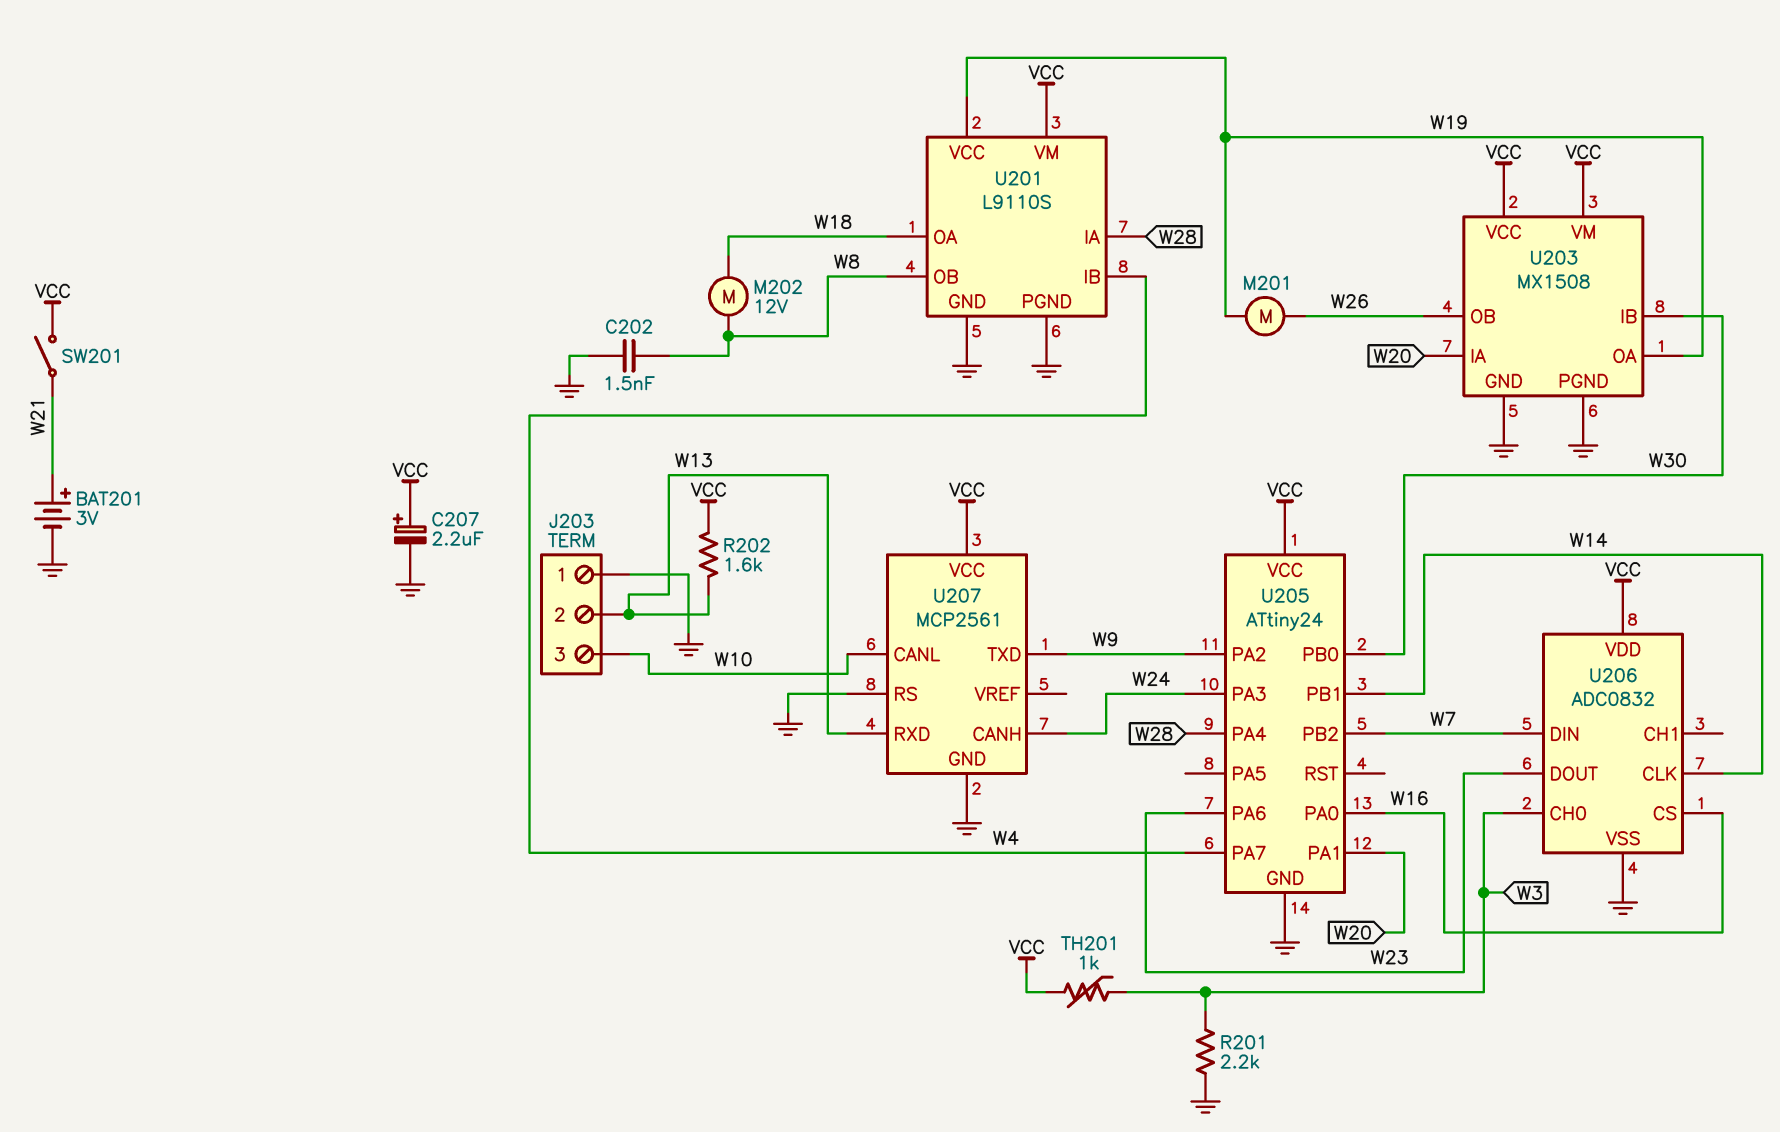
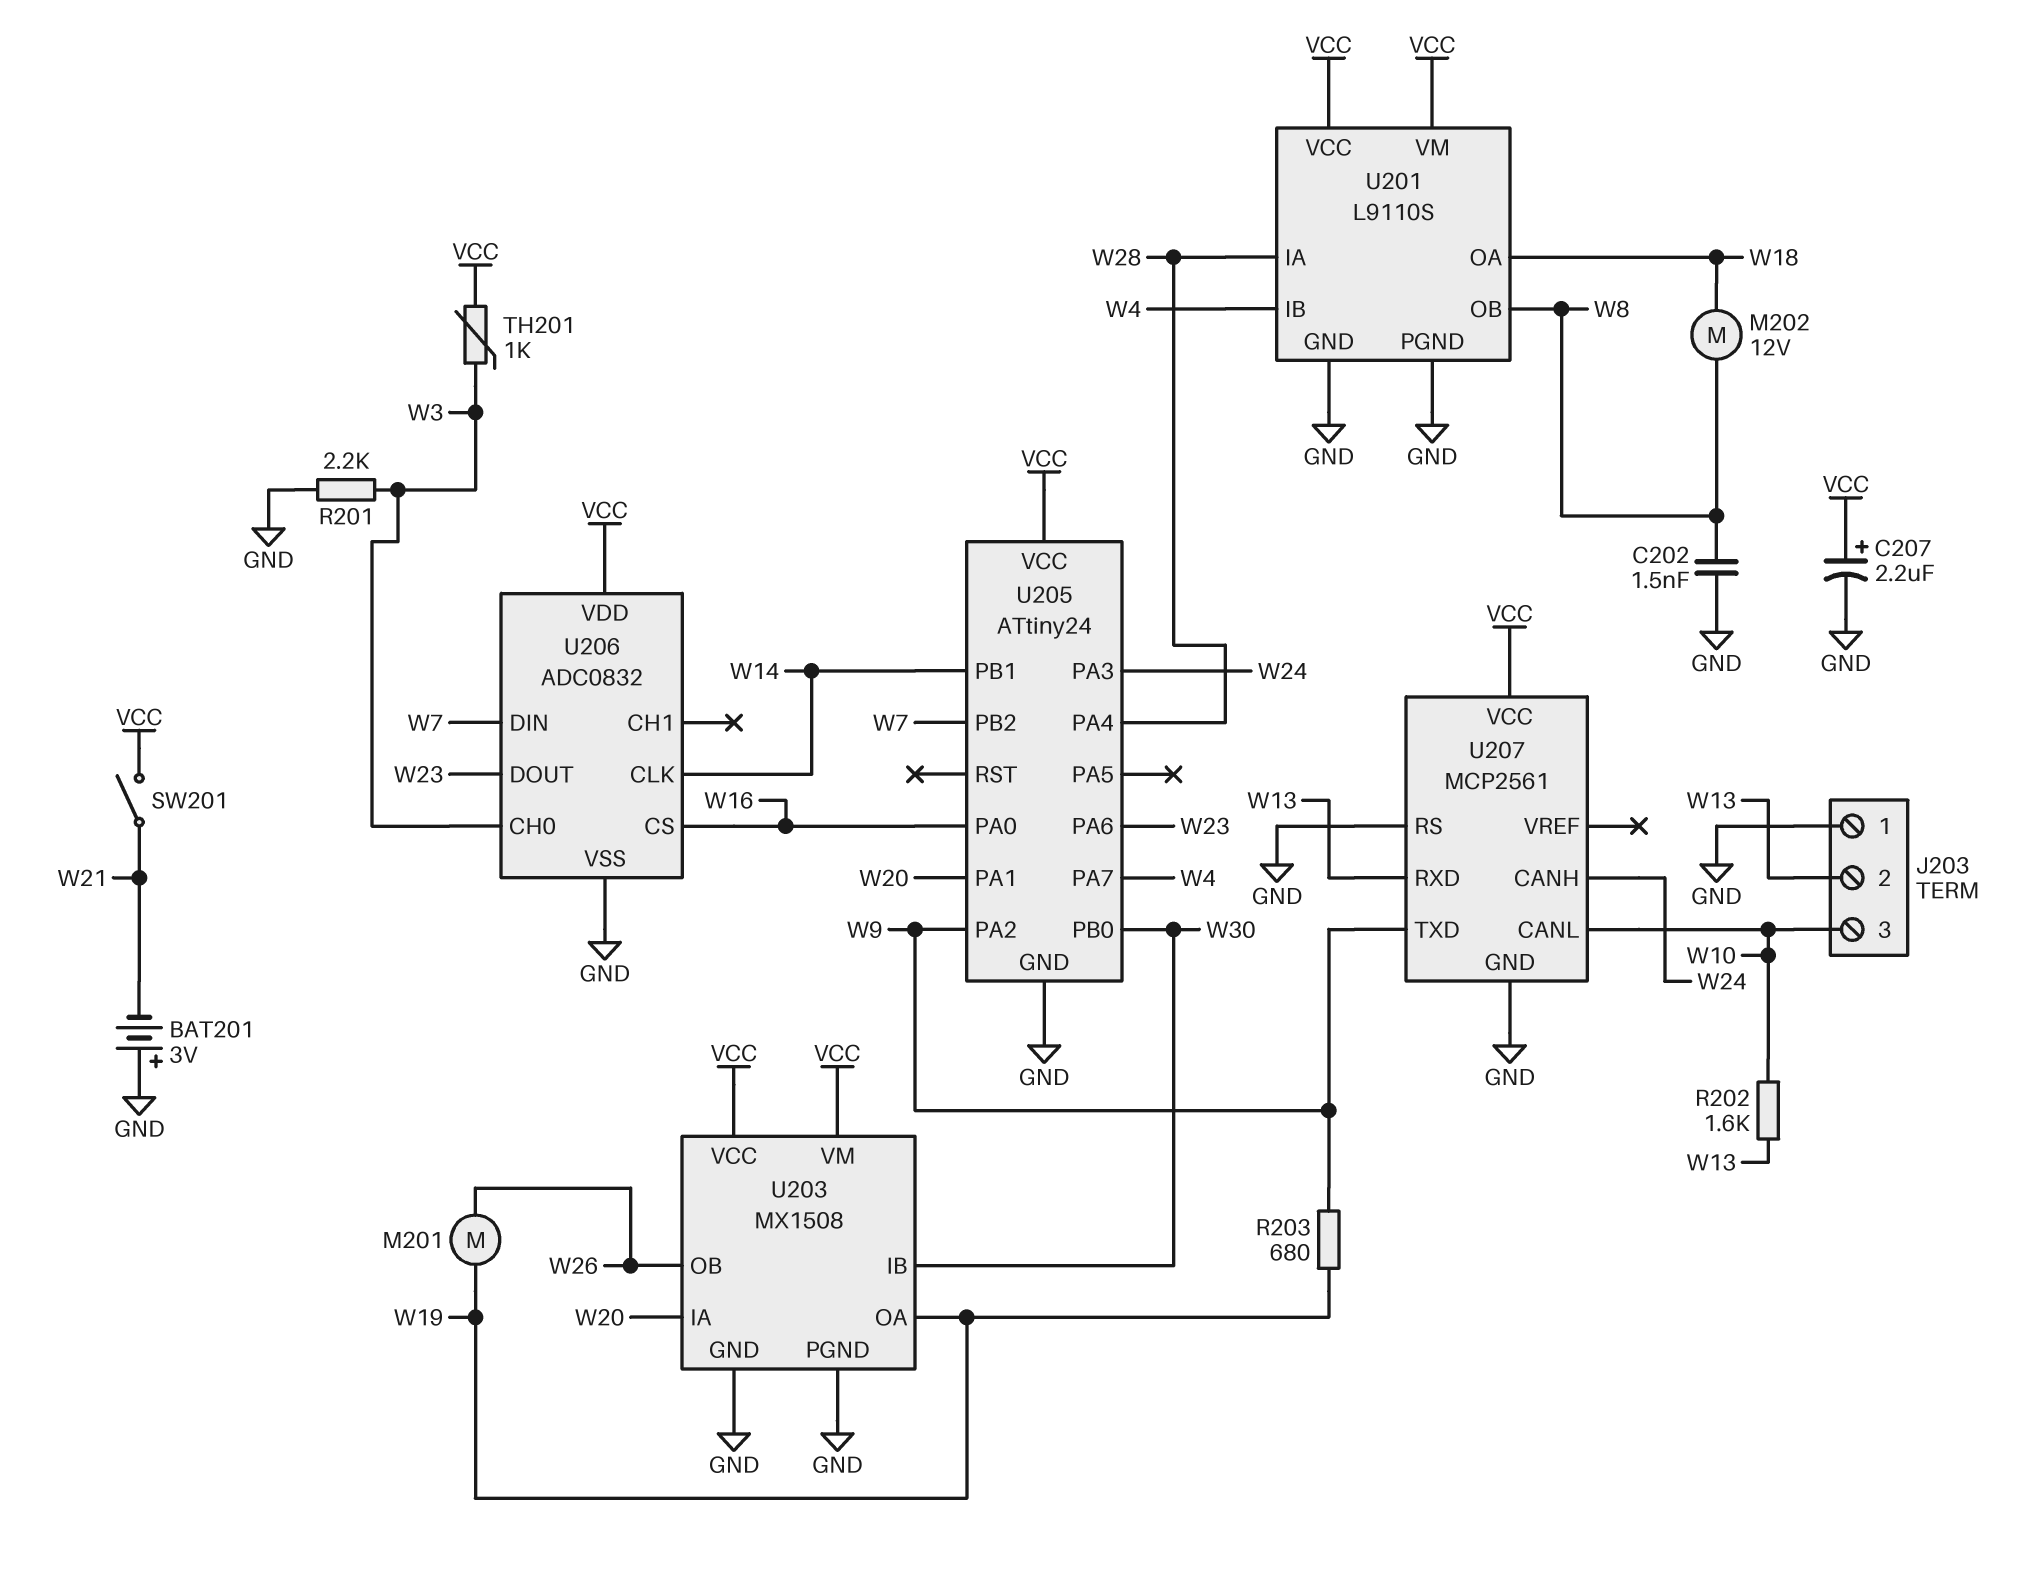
BAT201: 3V (plus W21, minus GND) -> 3V (plus GND, minus W21)
R202: 1.6k (VCC, W13) -> 1.6k (W10, W13)
R203: none -> 680 (W9, W19)
U201 pin VCC: W19 -> VCC

